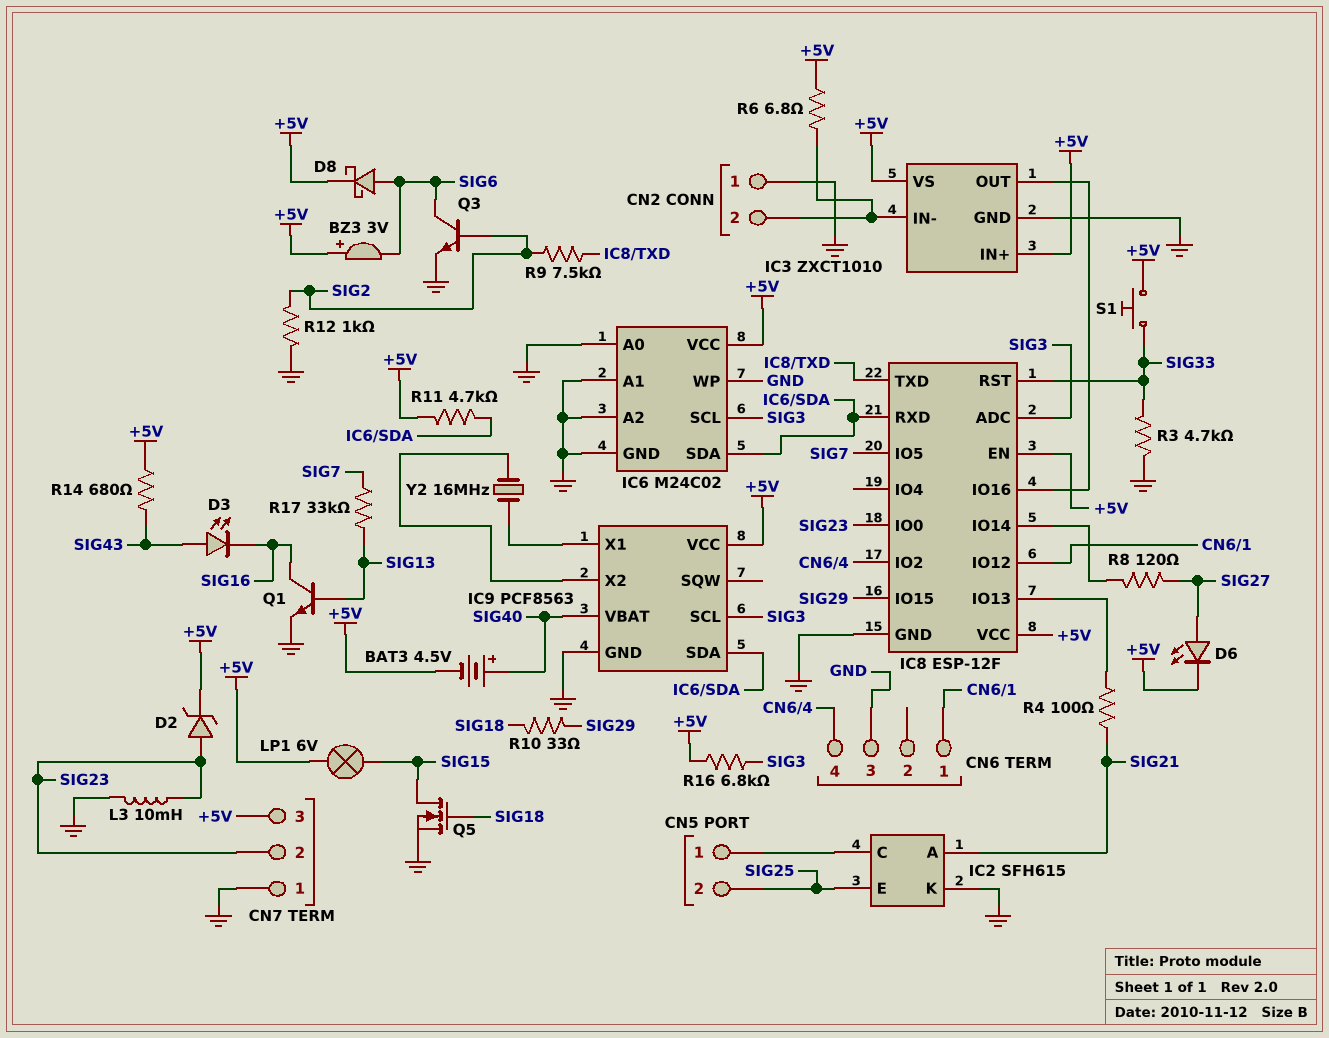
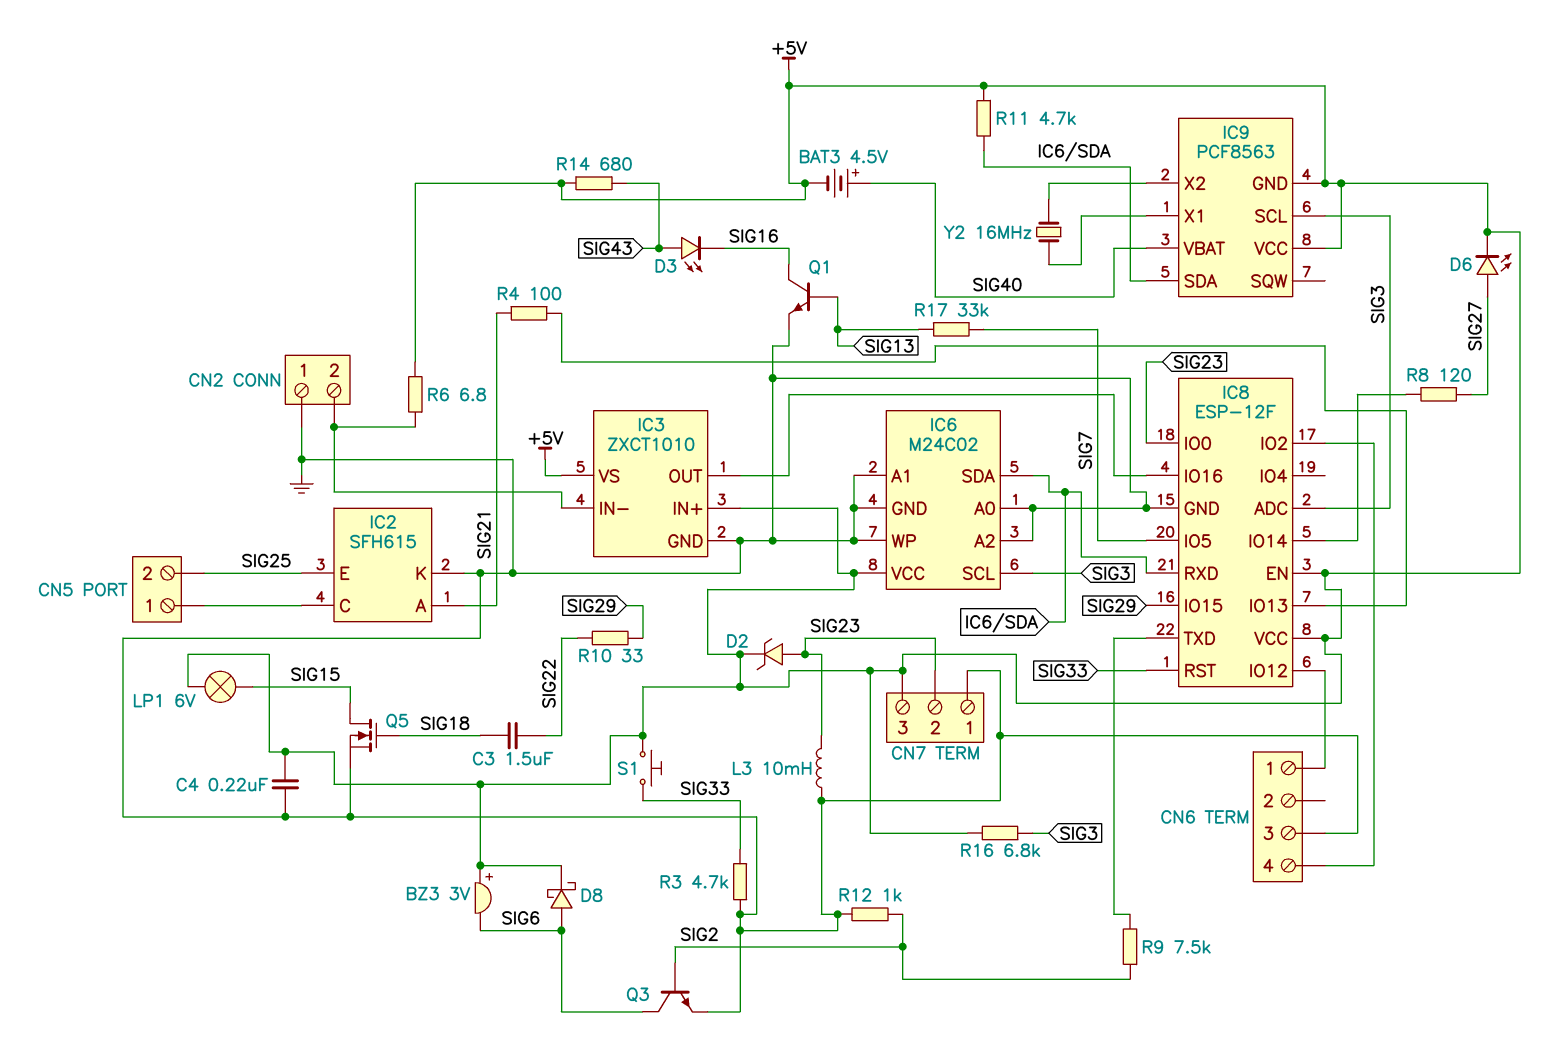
C3: none -> 1.5uF (SIG18, SIG22)
C4: none -> 220nF (+5V, GND)
IC9 pin GND: GND -> +5V
R10: 33 (SIG18, SIG29) -> 33 (SIG22, SIG29)

